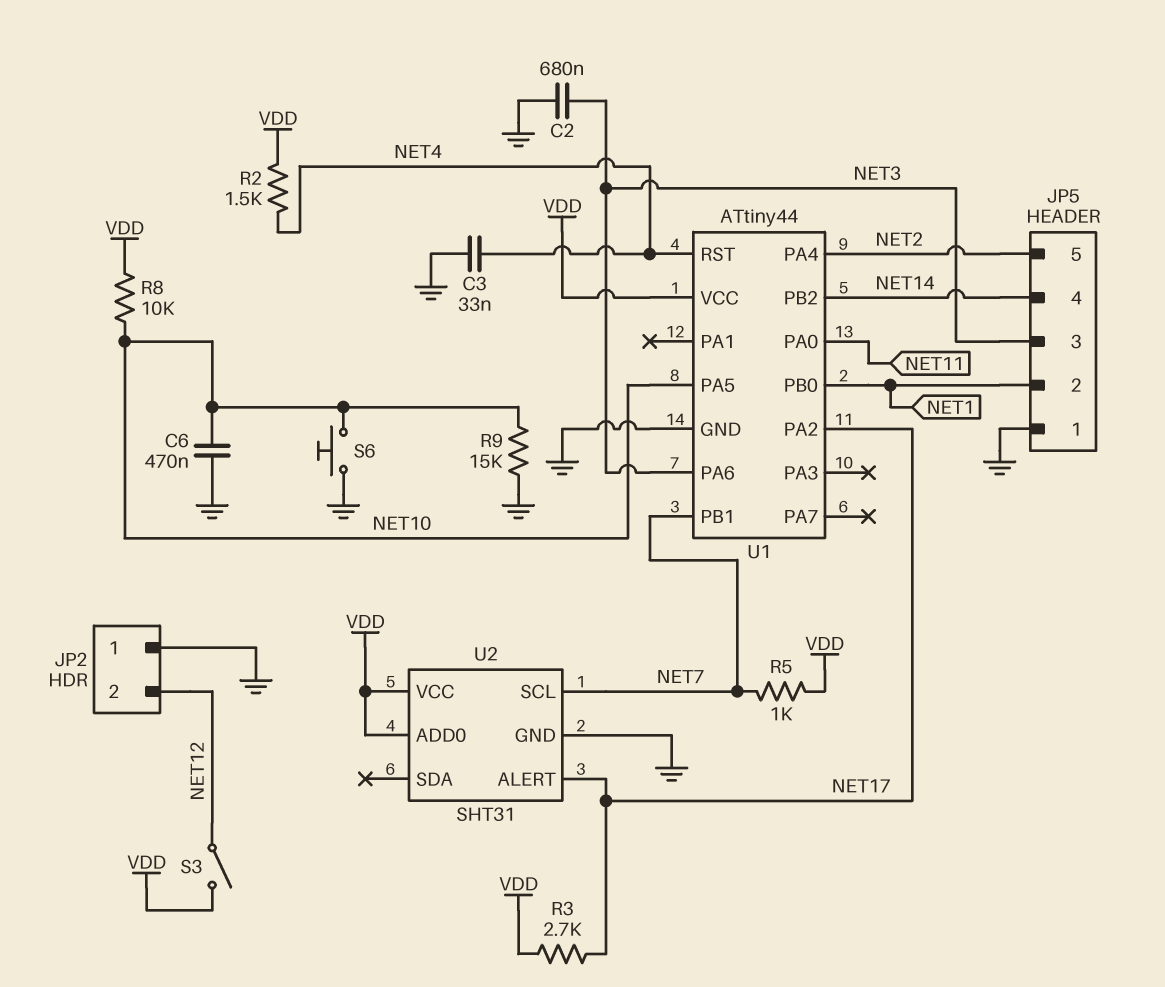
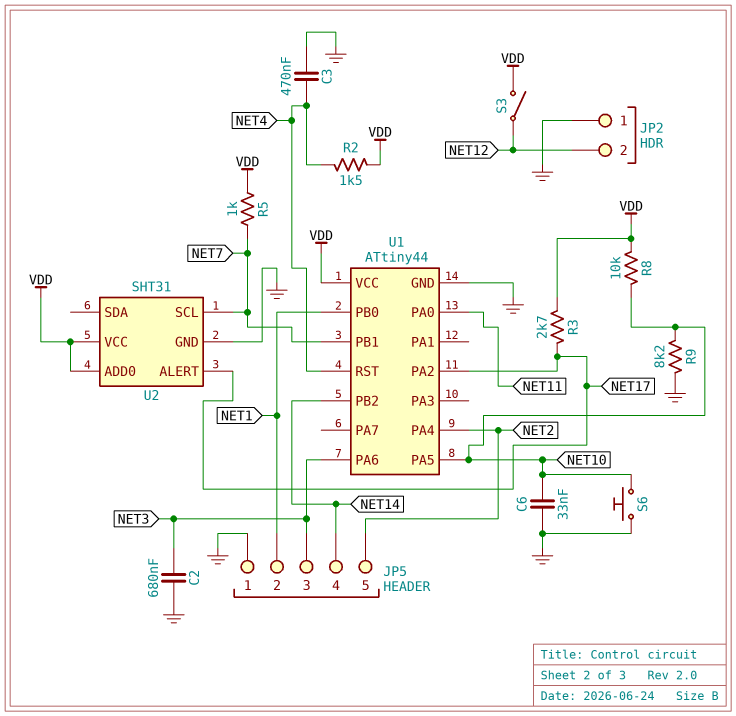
C3: 33nF (GND, NET4) -> 470nF (GND, NET4)
C6: 470nF (GND, NET10) -> 33nF (GND, NET10)
R9: 15k (GND, NET10) -> 8.2k (GND, NET10)

